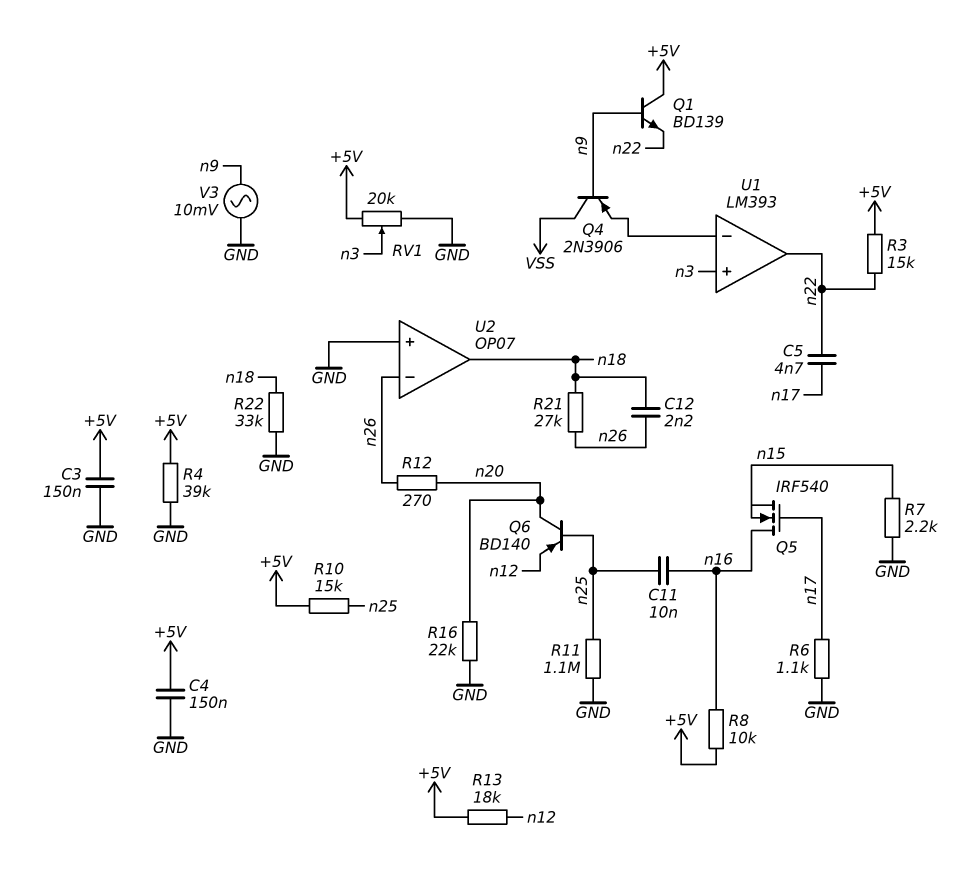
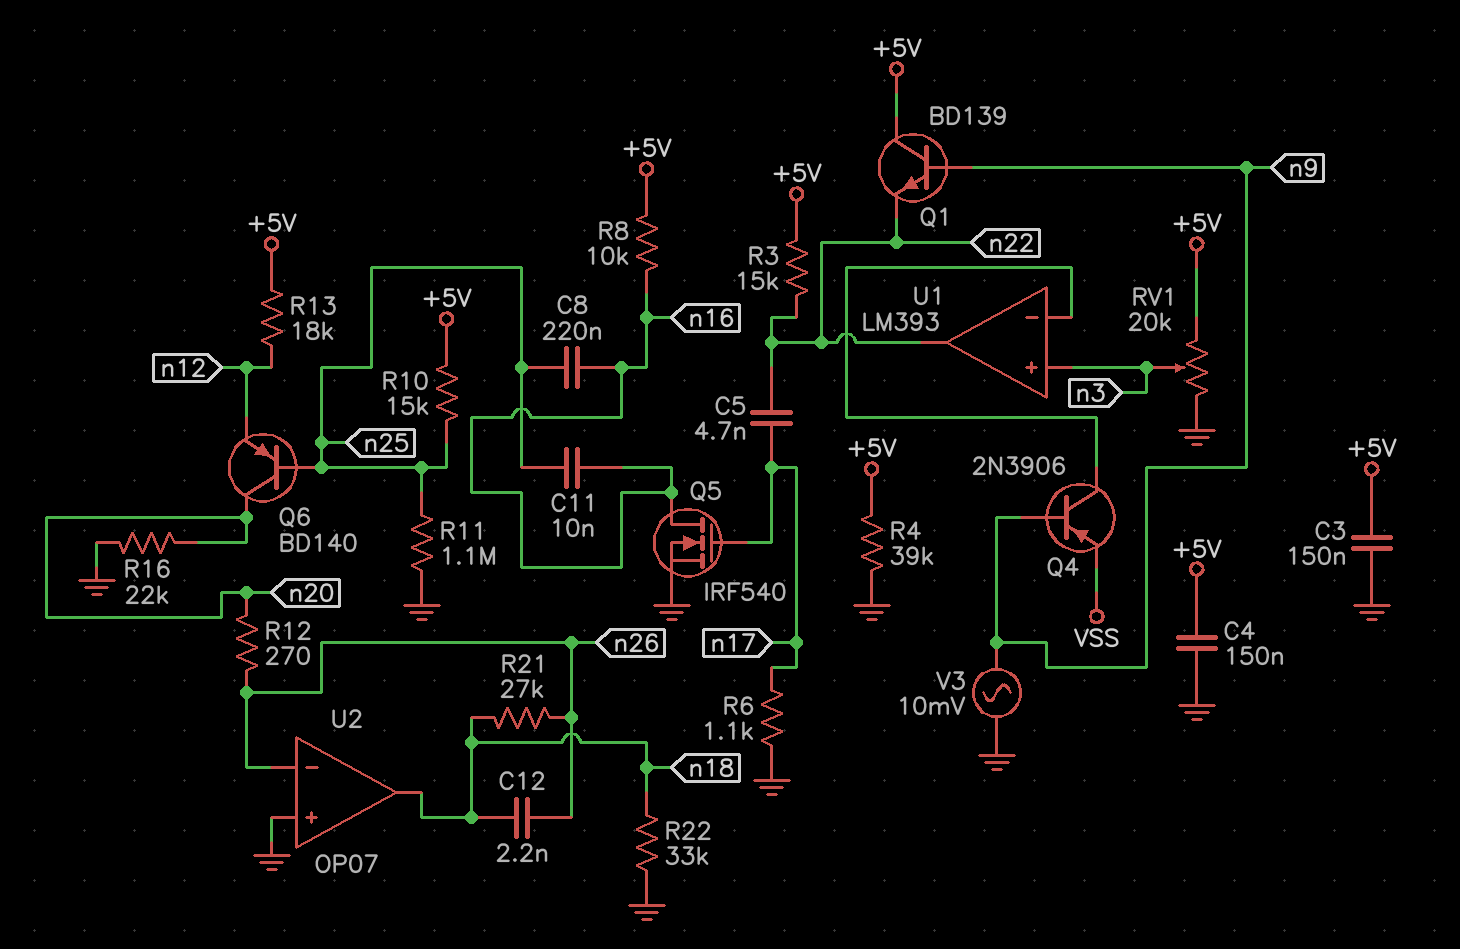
C8: none -> 220nF (n16, n25)
Q4: PNP 2N3906 (B n9, C VSS, E U1/in-) -> PNP 2N3906 (B n9, C U1/in-, E VSS)
Q5: NMOS IRF540 (G n17, D n16, S n15) -> NMOS IRF540 (G n17, D n16, S GND)
R7: 2.2k (GND, n15) -> none

